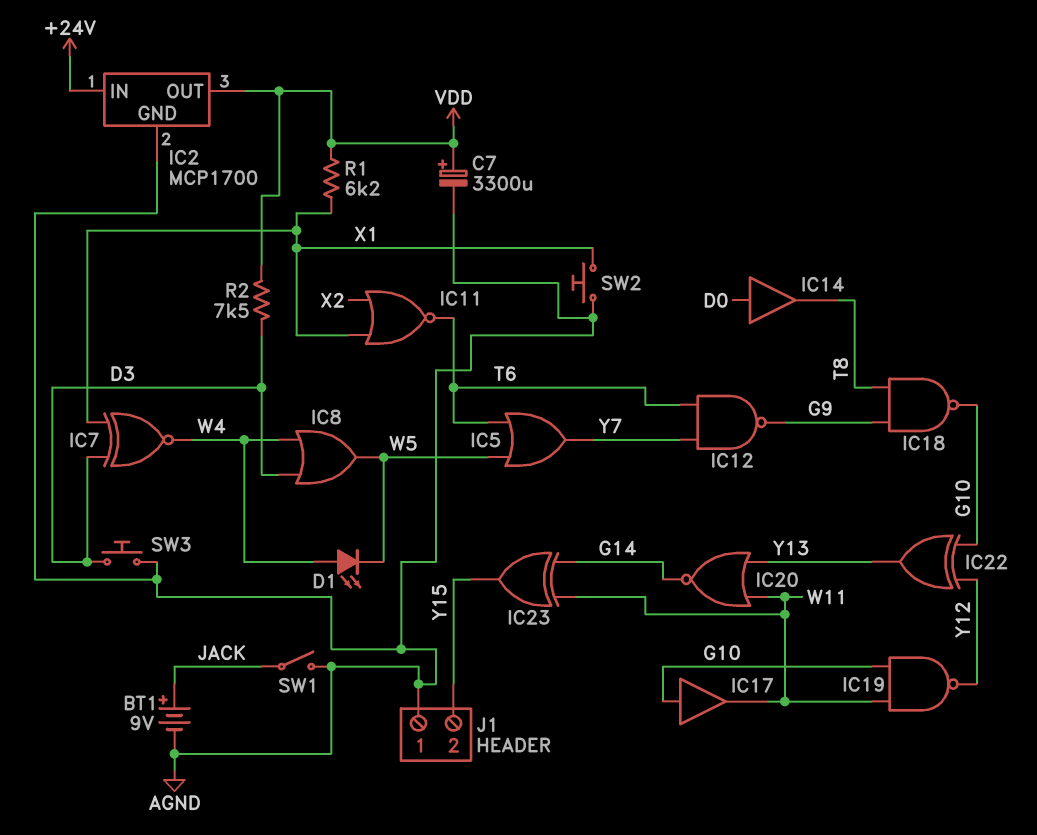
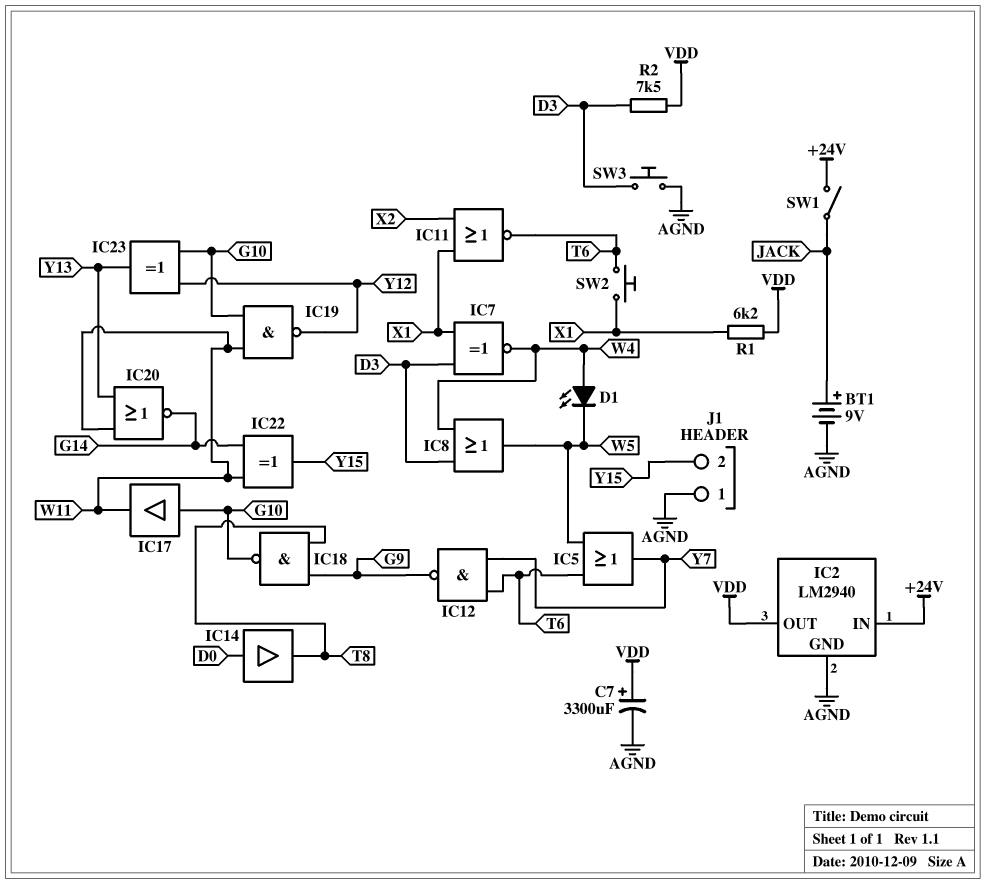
IC2: MCP1700 -> LM2940
IC22: XOR (in G10, in Y12, out Y13) -> XOR (in G14, in W11, out Y15)
IC23: XOR (in G14, in W11, out Y15) -> XOR (in G10, in Y12, out Y13)
SW1: switch (AGND, JACK) -> switch (+24V, JACK)
SW2: button (AGND, X1) -> button (T6, X1)

